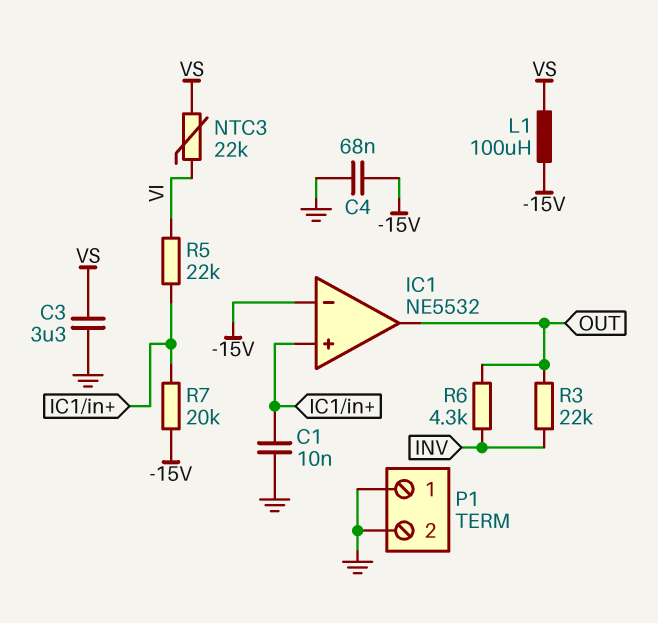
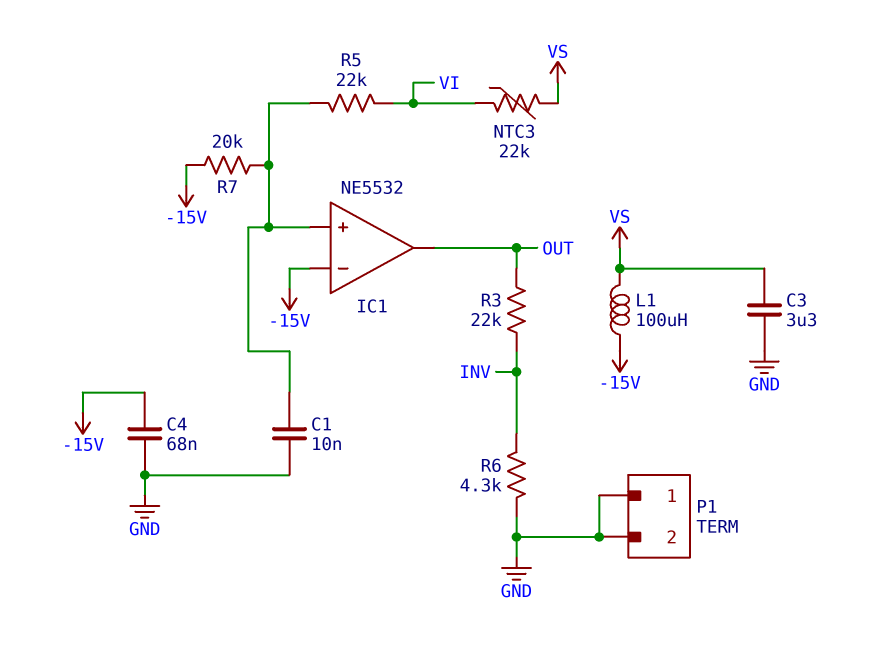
R6: 4.3k (INV, OUT) -> 4.3k (GND, INV)

